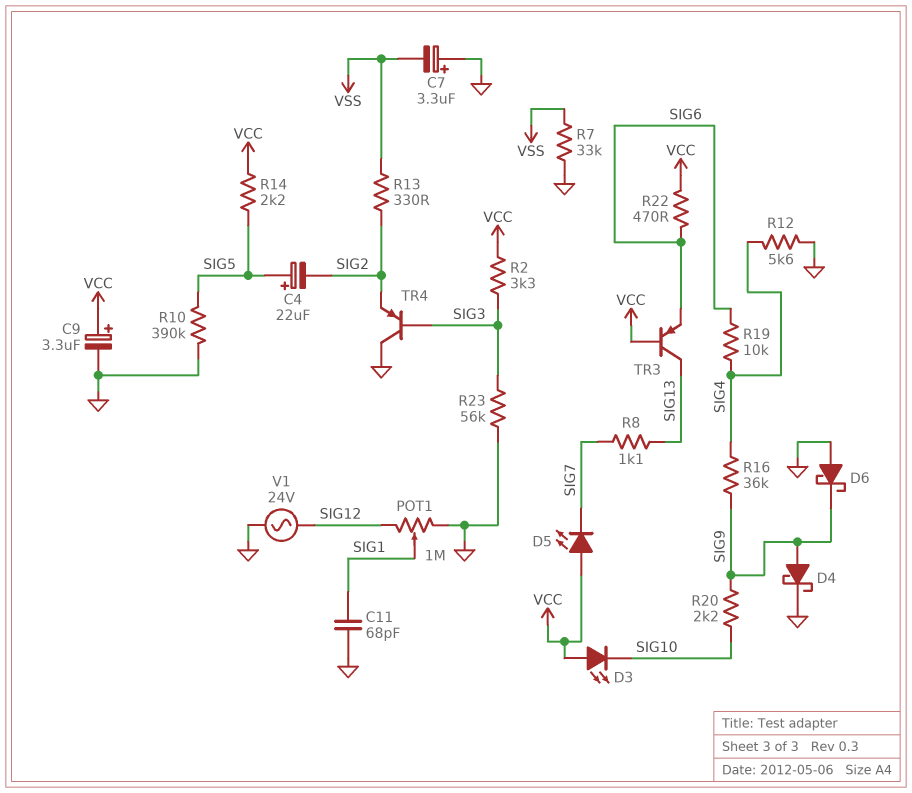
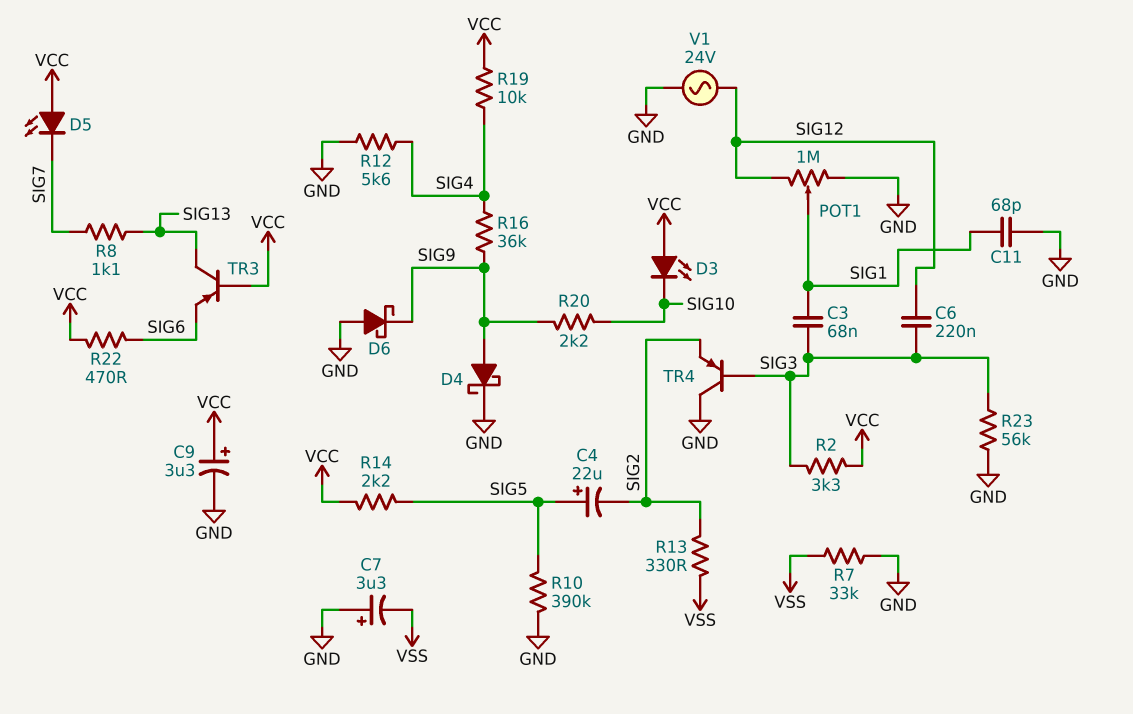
C3: none -> 68nF (SIG1, SIG3)
C6: none -> 220nF (SIG3, SIG12)
R19: 10k (SIG4, SIG6) -> 10k (SIG4, VCC)

